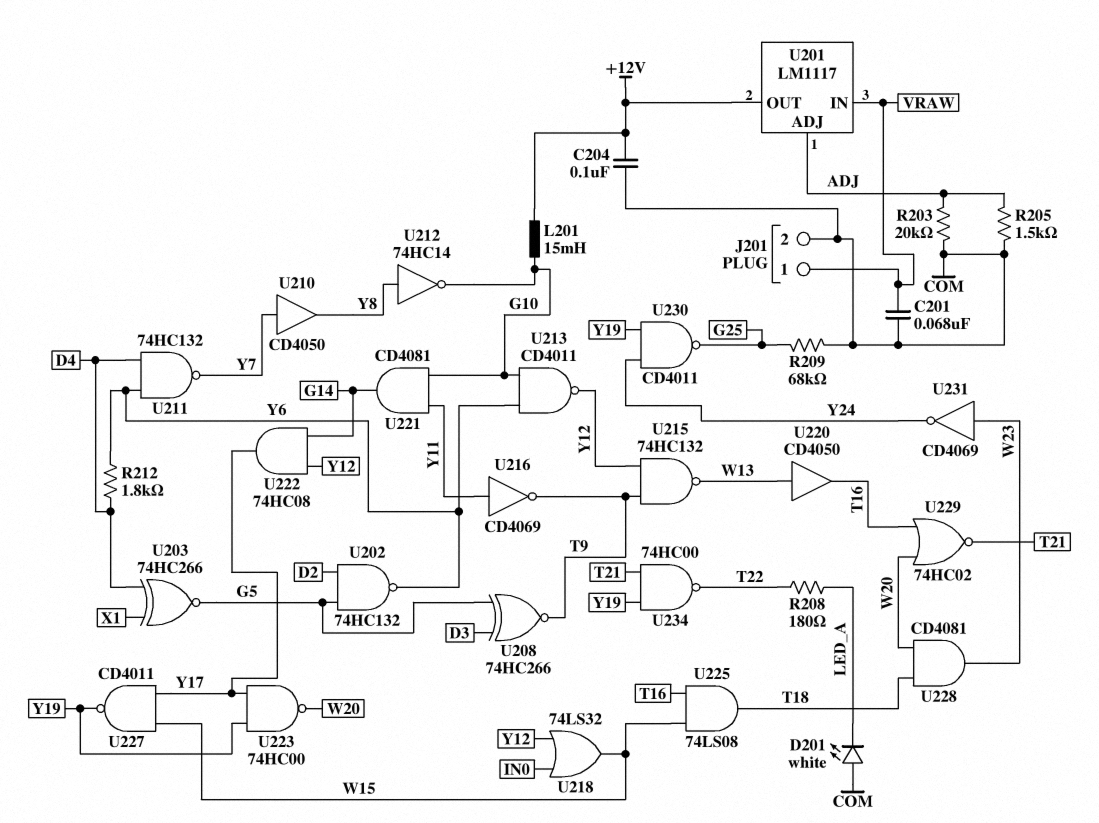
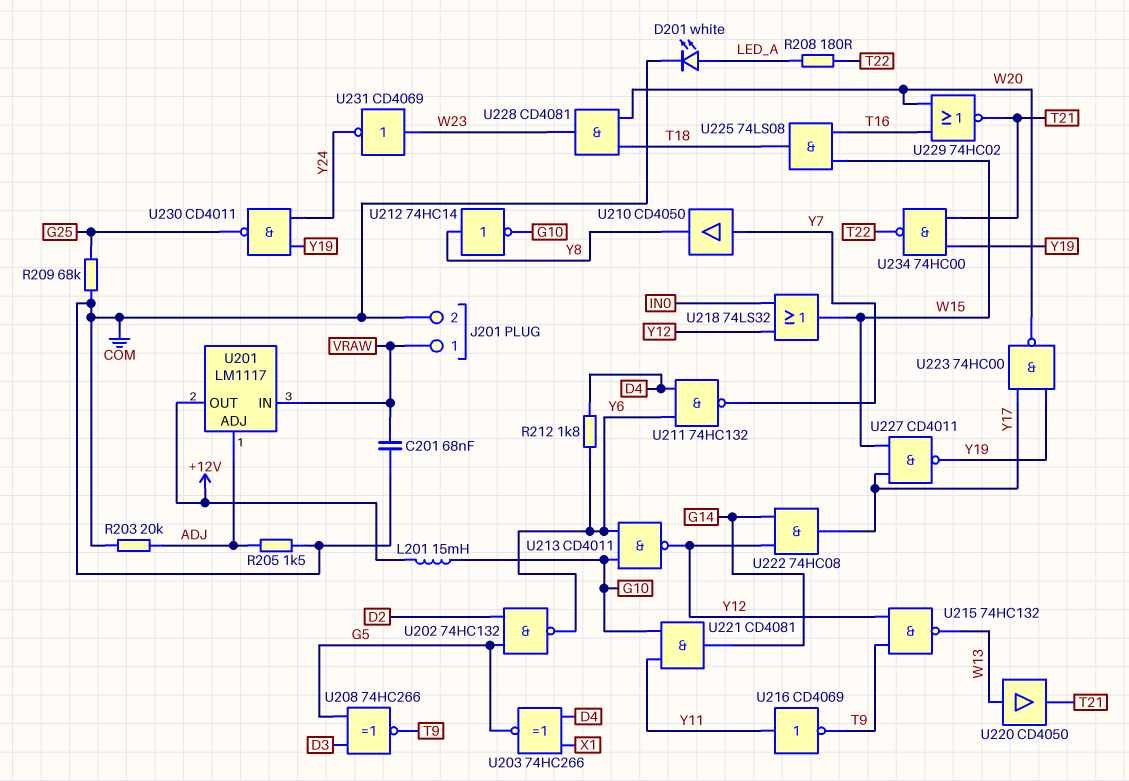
C204: 100nF (+12V, COM) -> none
D201: LED white (A COM, K LED_A) -> LED white (A LED_A, K COM)
U220: buffer CD4050 (in W13, out T16) -> buffer CD4050 (in W13, out T21)

